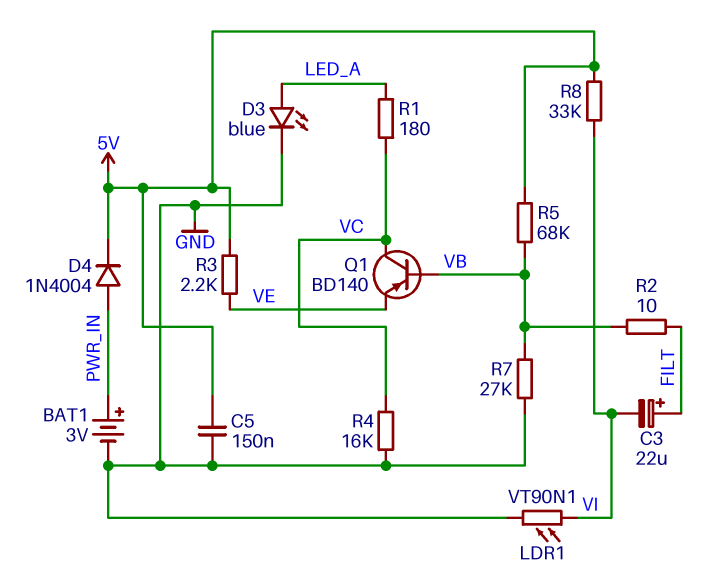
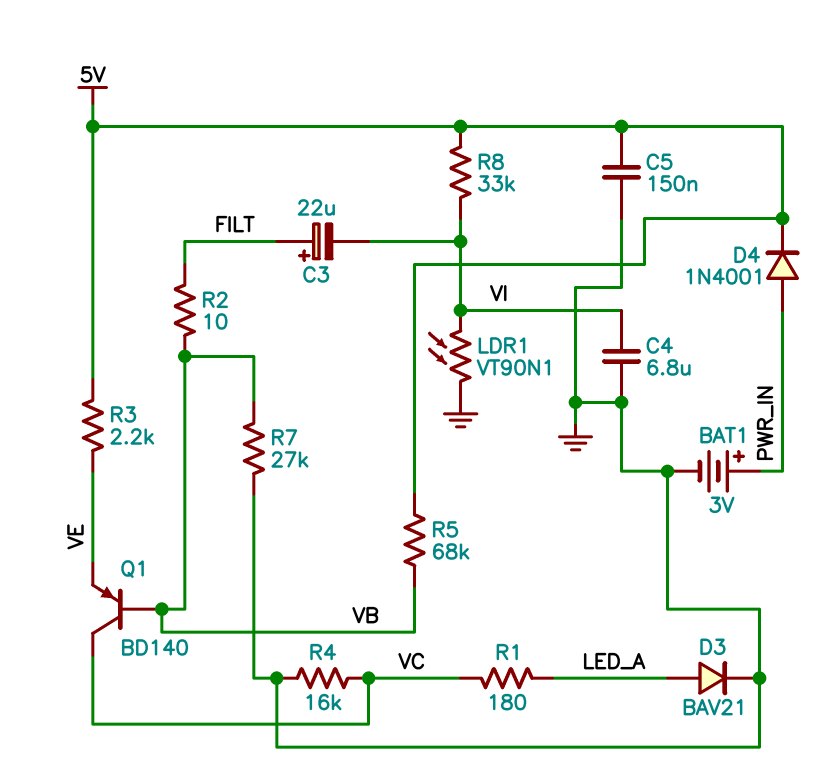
C4: none -> 6.8uF (GND, VI)
D3: LED blue (A LED_A, K GND) -> diode BAV21 (A LED_A, K GND)
D4: diode 1N4004 (A PWR_IN, K 5V) -> diode 1N4001 (A PWR_IN, K 5V)

